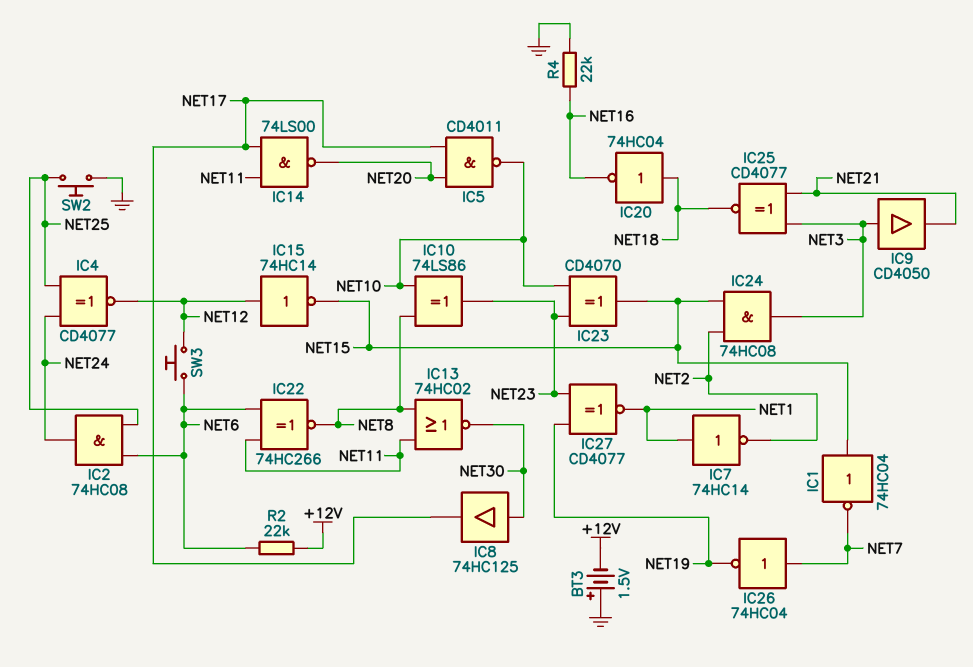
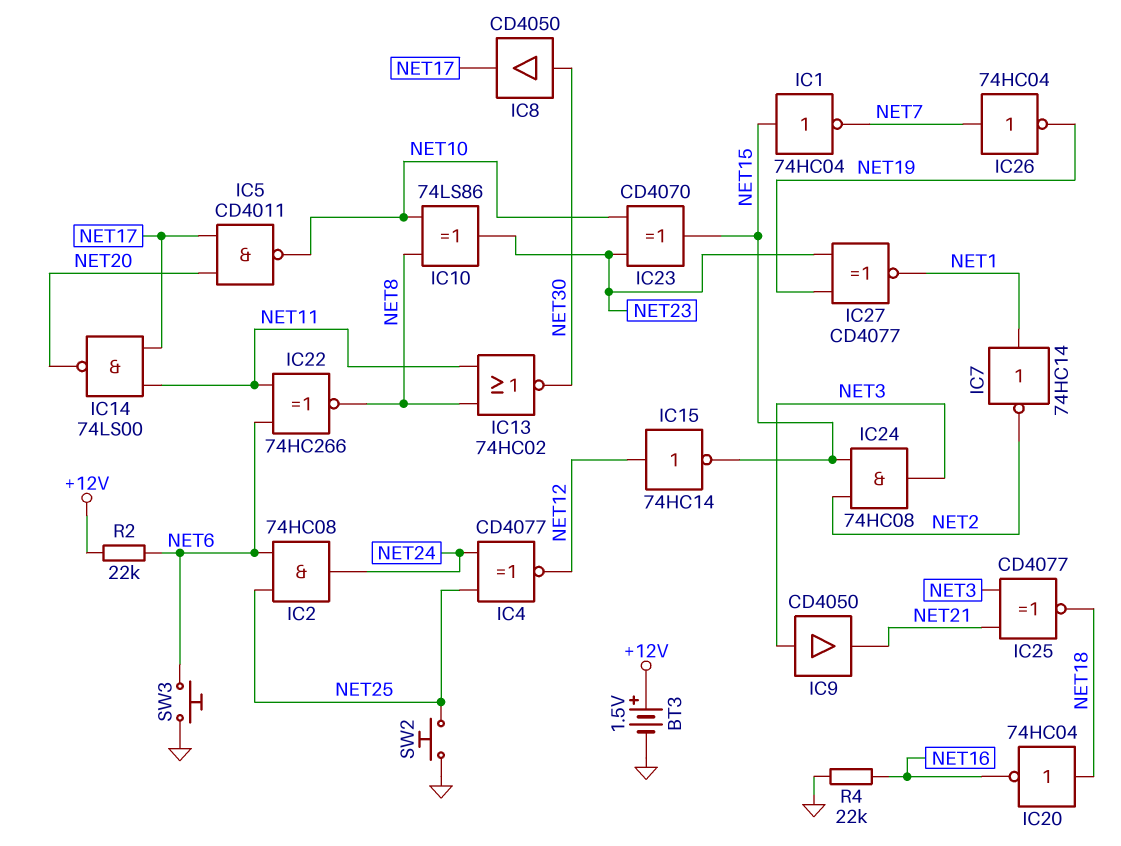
BT3: 1.5V (plus GND, minus +12V) -> 1.5V (plus +12V, minus GND)
IC8: buffer 74HC125 (in NET30, out NET17) -> buffer CD4050 (in NET30, out NET17)
SW3: button (NET6, NET12) -> button (GND, NET6)

